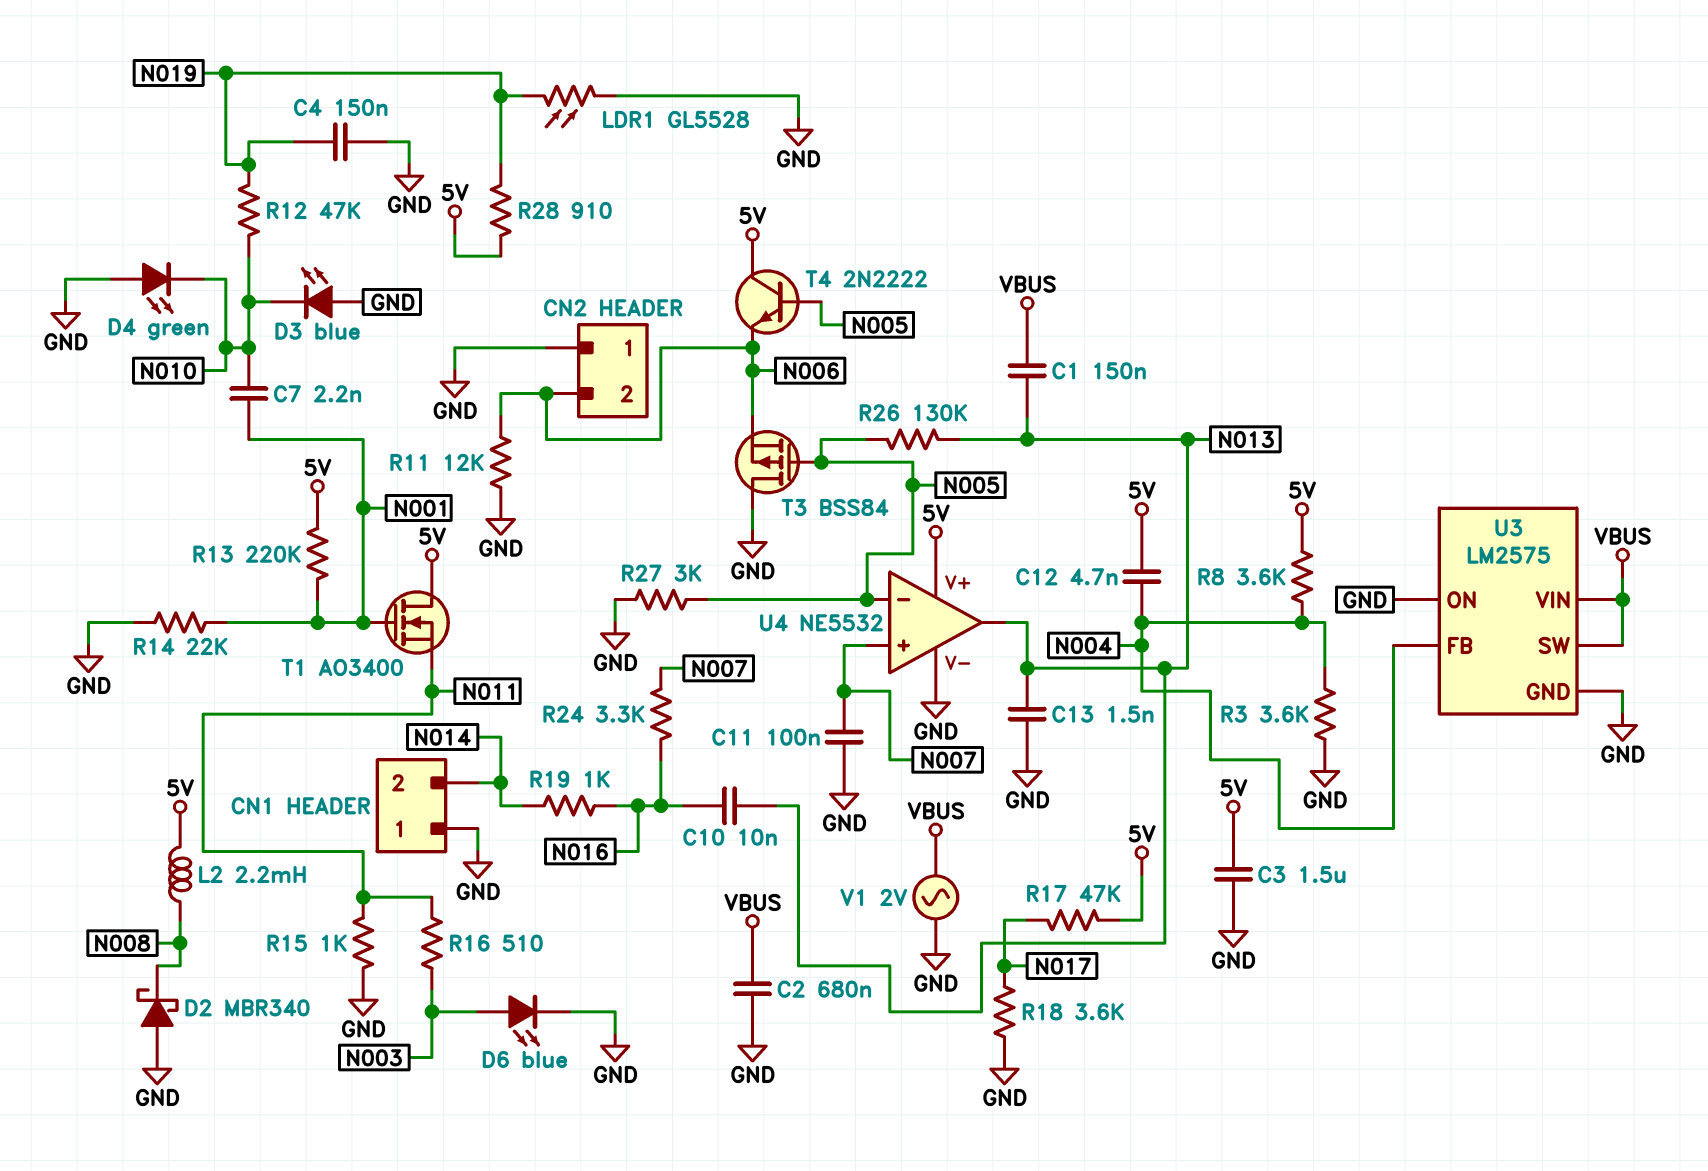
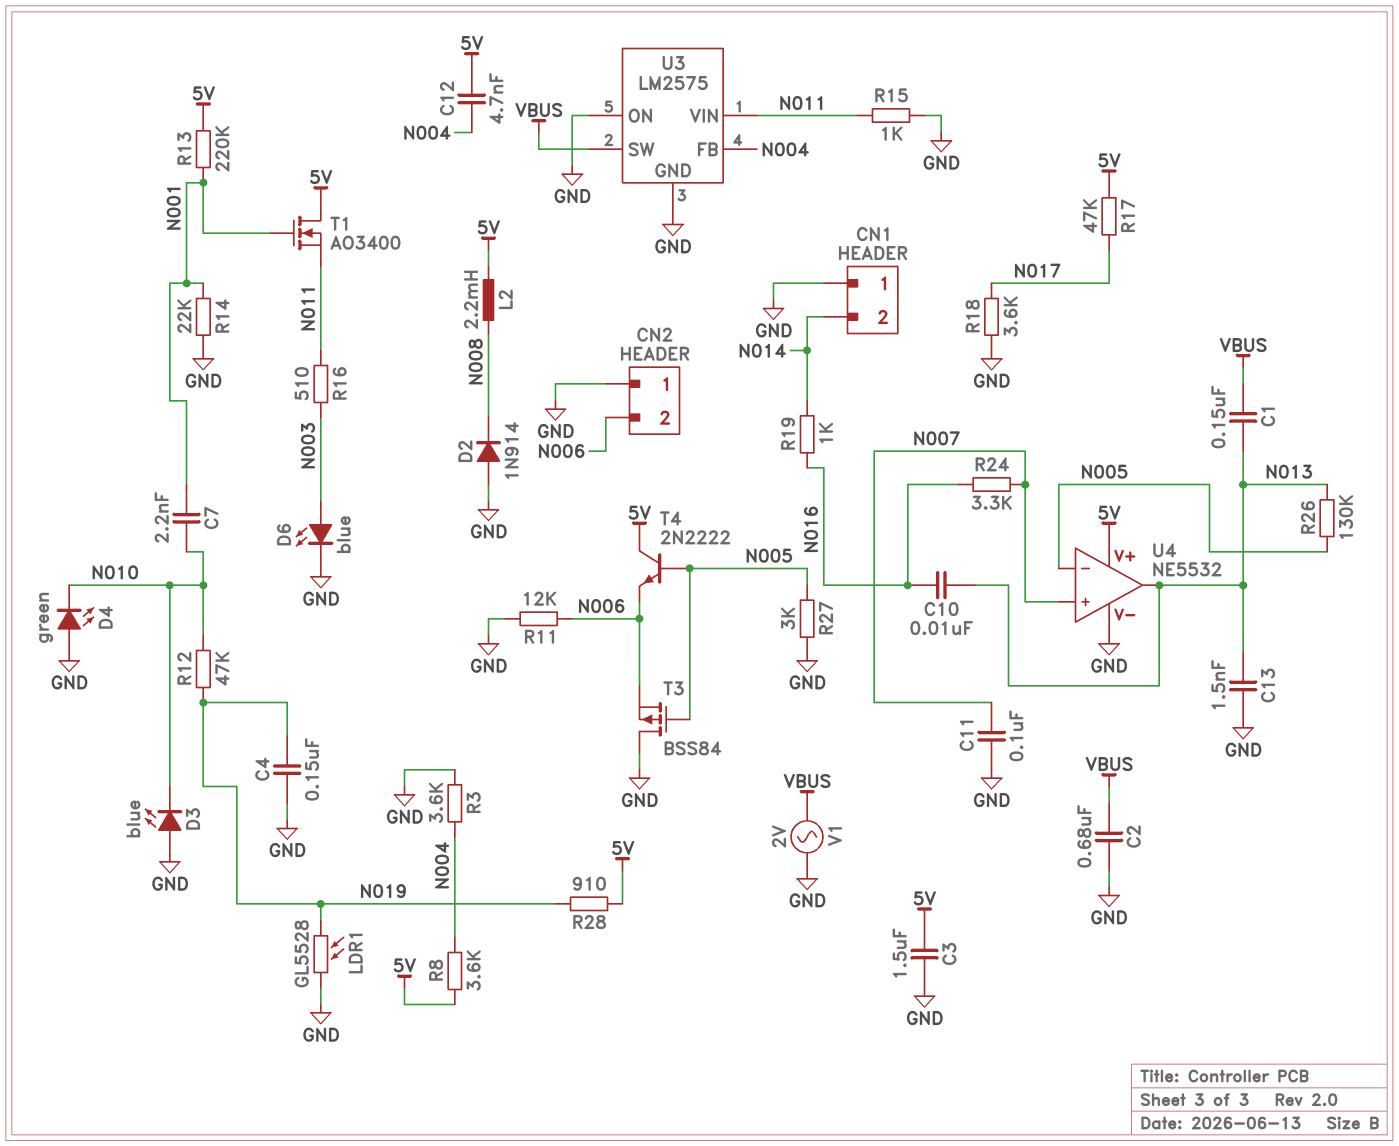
D2: schottky MBR340 (A GND, K N008) -> diode 1N914 (A GND, K N008)
U3 pin VIN: VBUS -> N011

